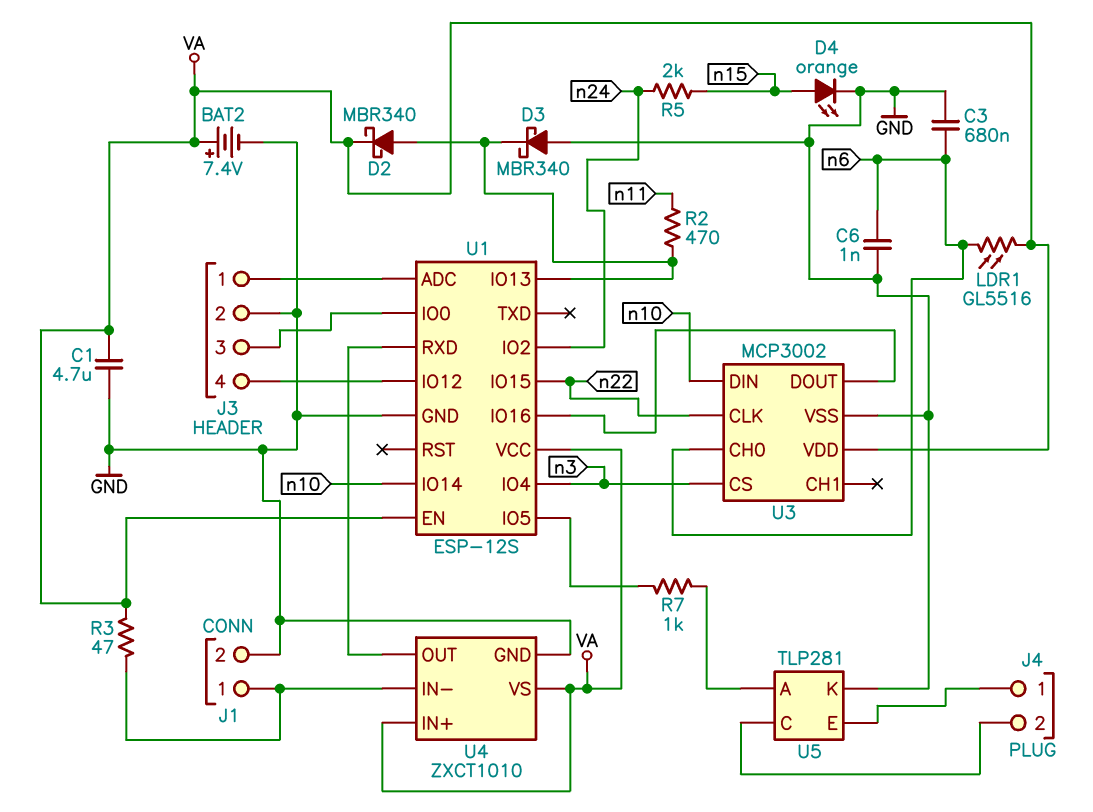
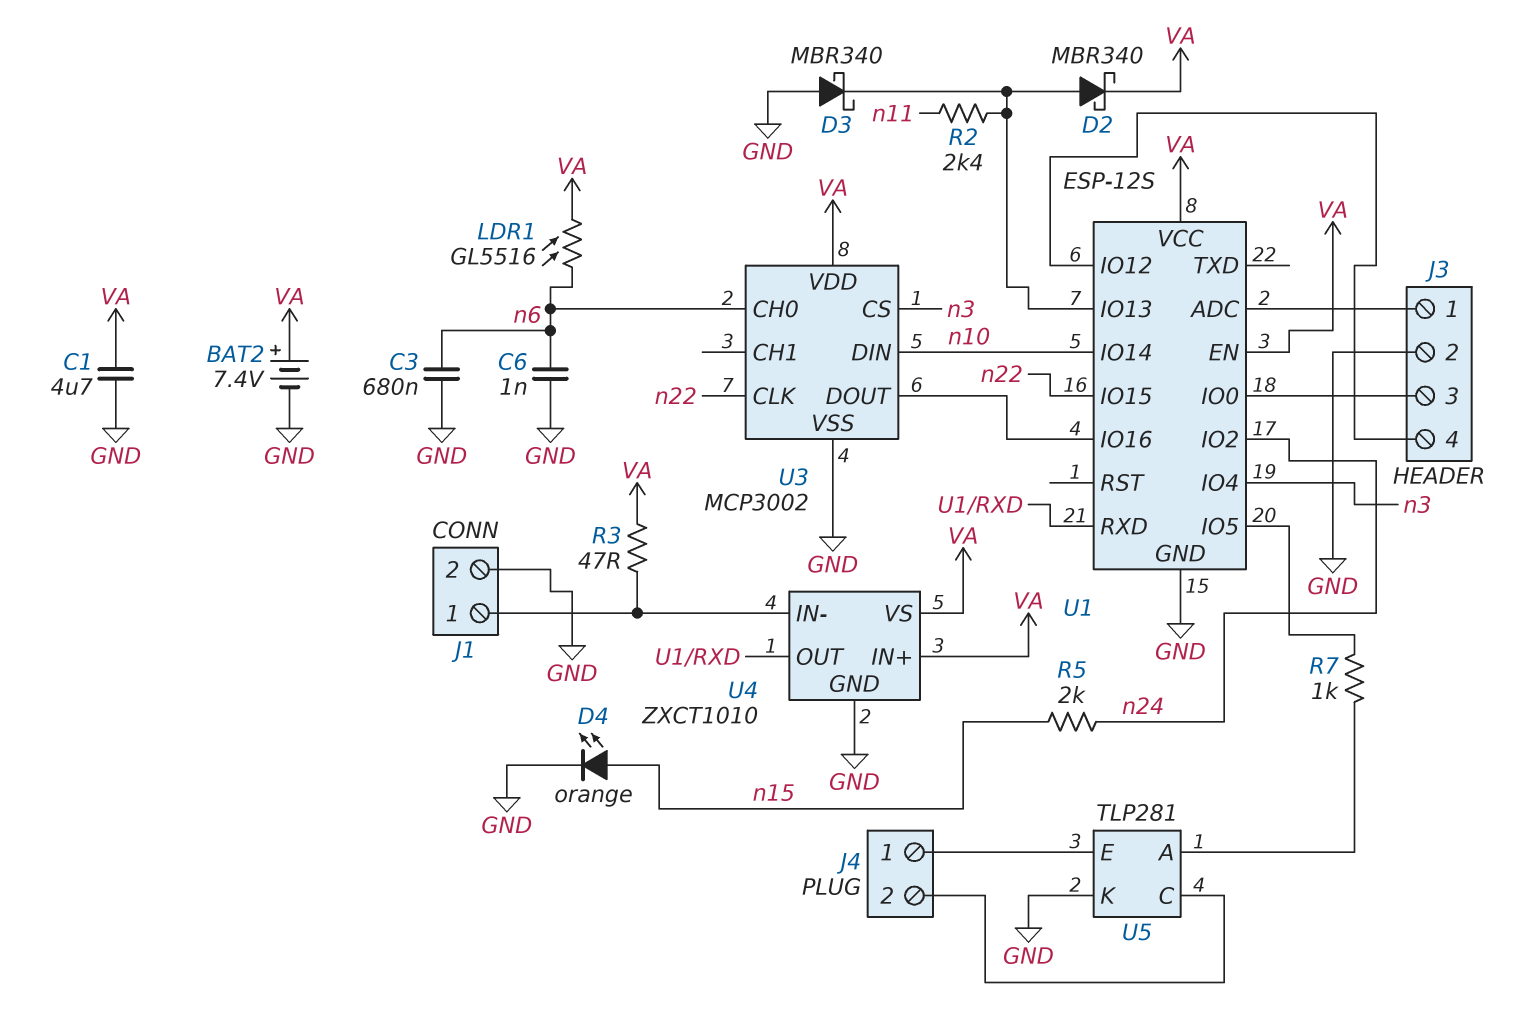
R2: 470 (U1/IO13, n11) -> 2.4k (U1/IO13, n11)

